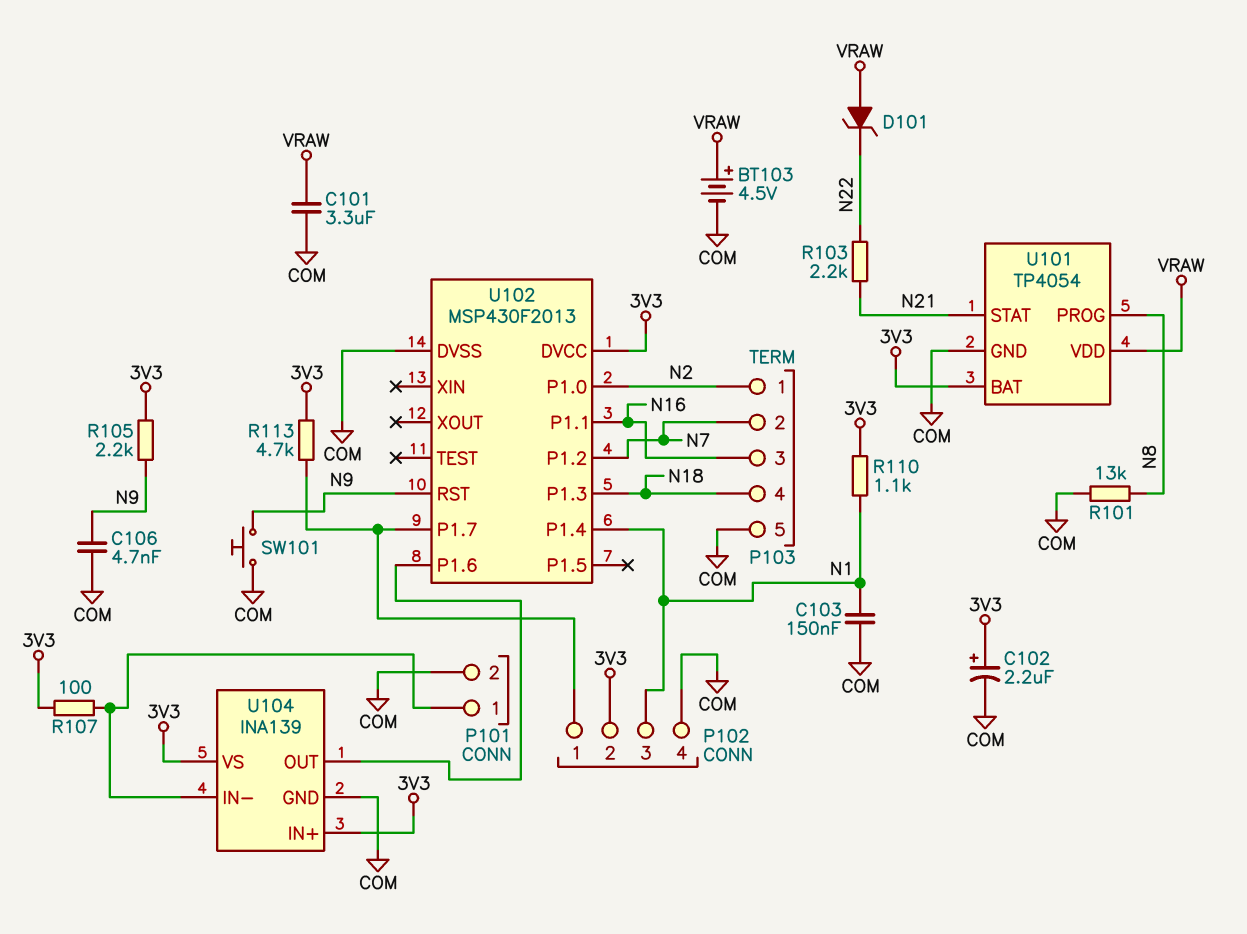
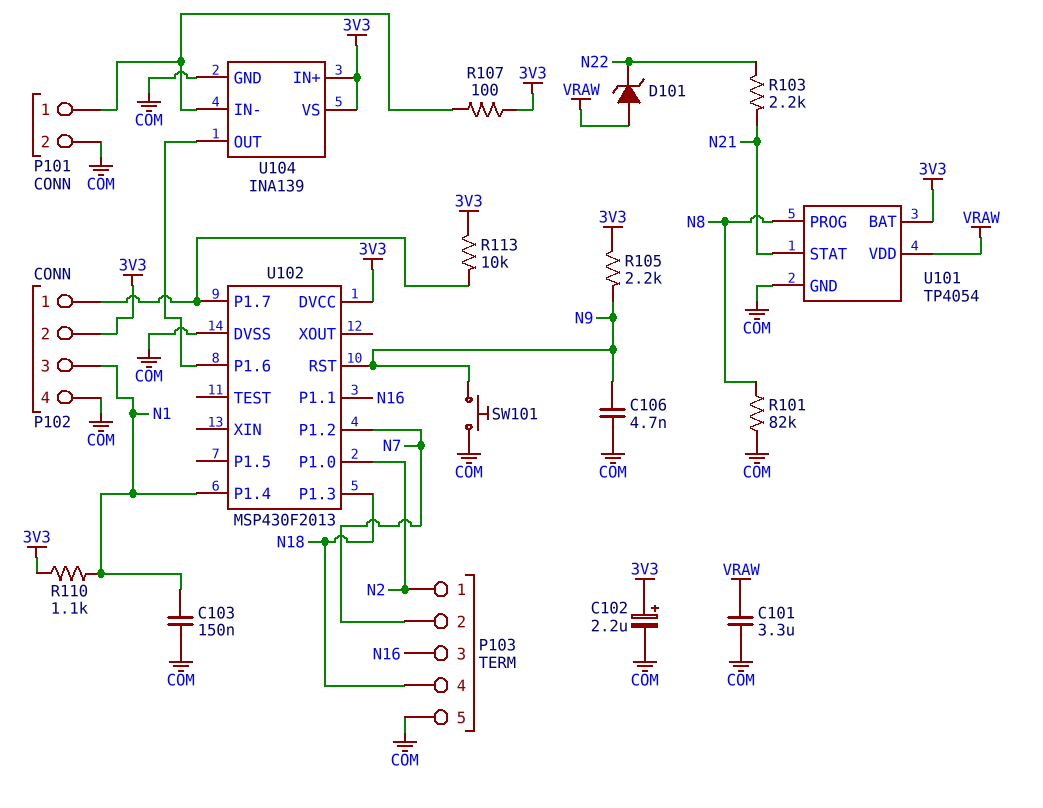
BT103: 4.5V (plus VRAW, minus COM) -> none
R101: 13k (COM, N8) -> 82k (COM, N8)
R113: 4.7k (3V3, P102/1) -> 10k (3V3, P102/1)

